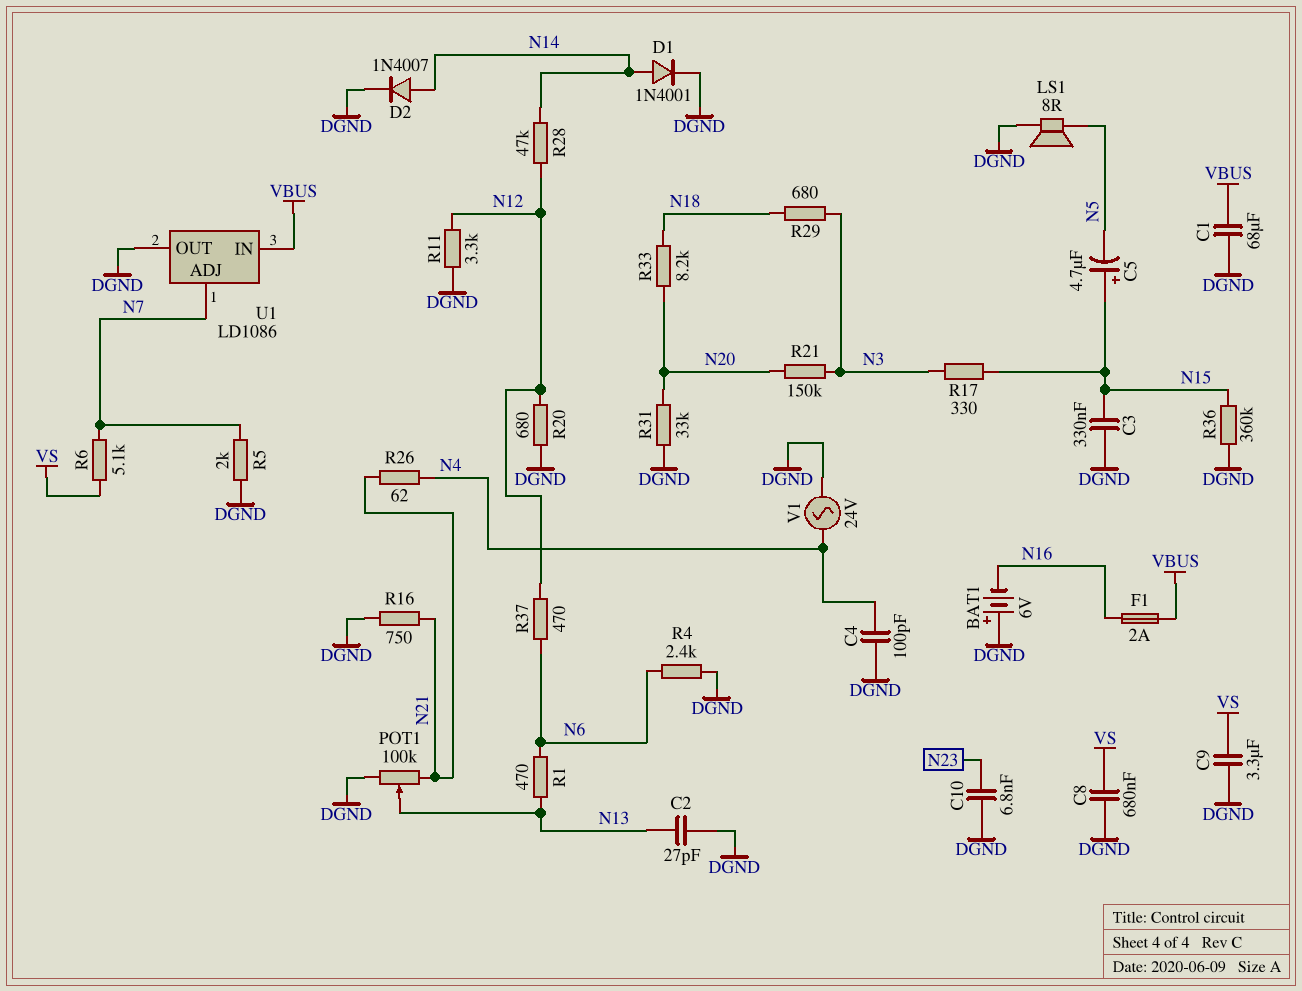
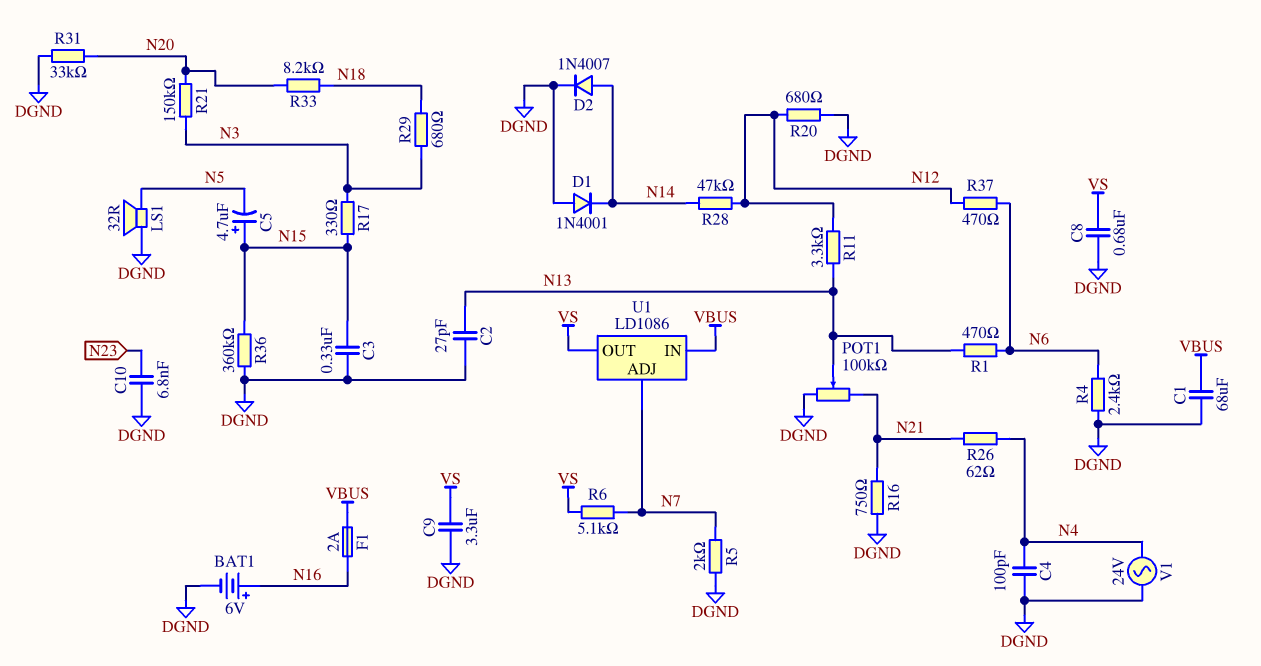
BAT1: 6V (plus DGND, minus N16) -> 6V (plus N16, minus DGND)
D1: diode 1N4001 (A N14, K DGND) -> diode 1N4001 (A DGND, K N14)
LS1: speaker 8R (DGND, N5) -> speaker 32R (DGND, N5)
R11: 3.3k (DGND, N12) -> 3.3k (N12, N13)
U1 pin OUT: DGND -> VS

